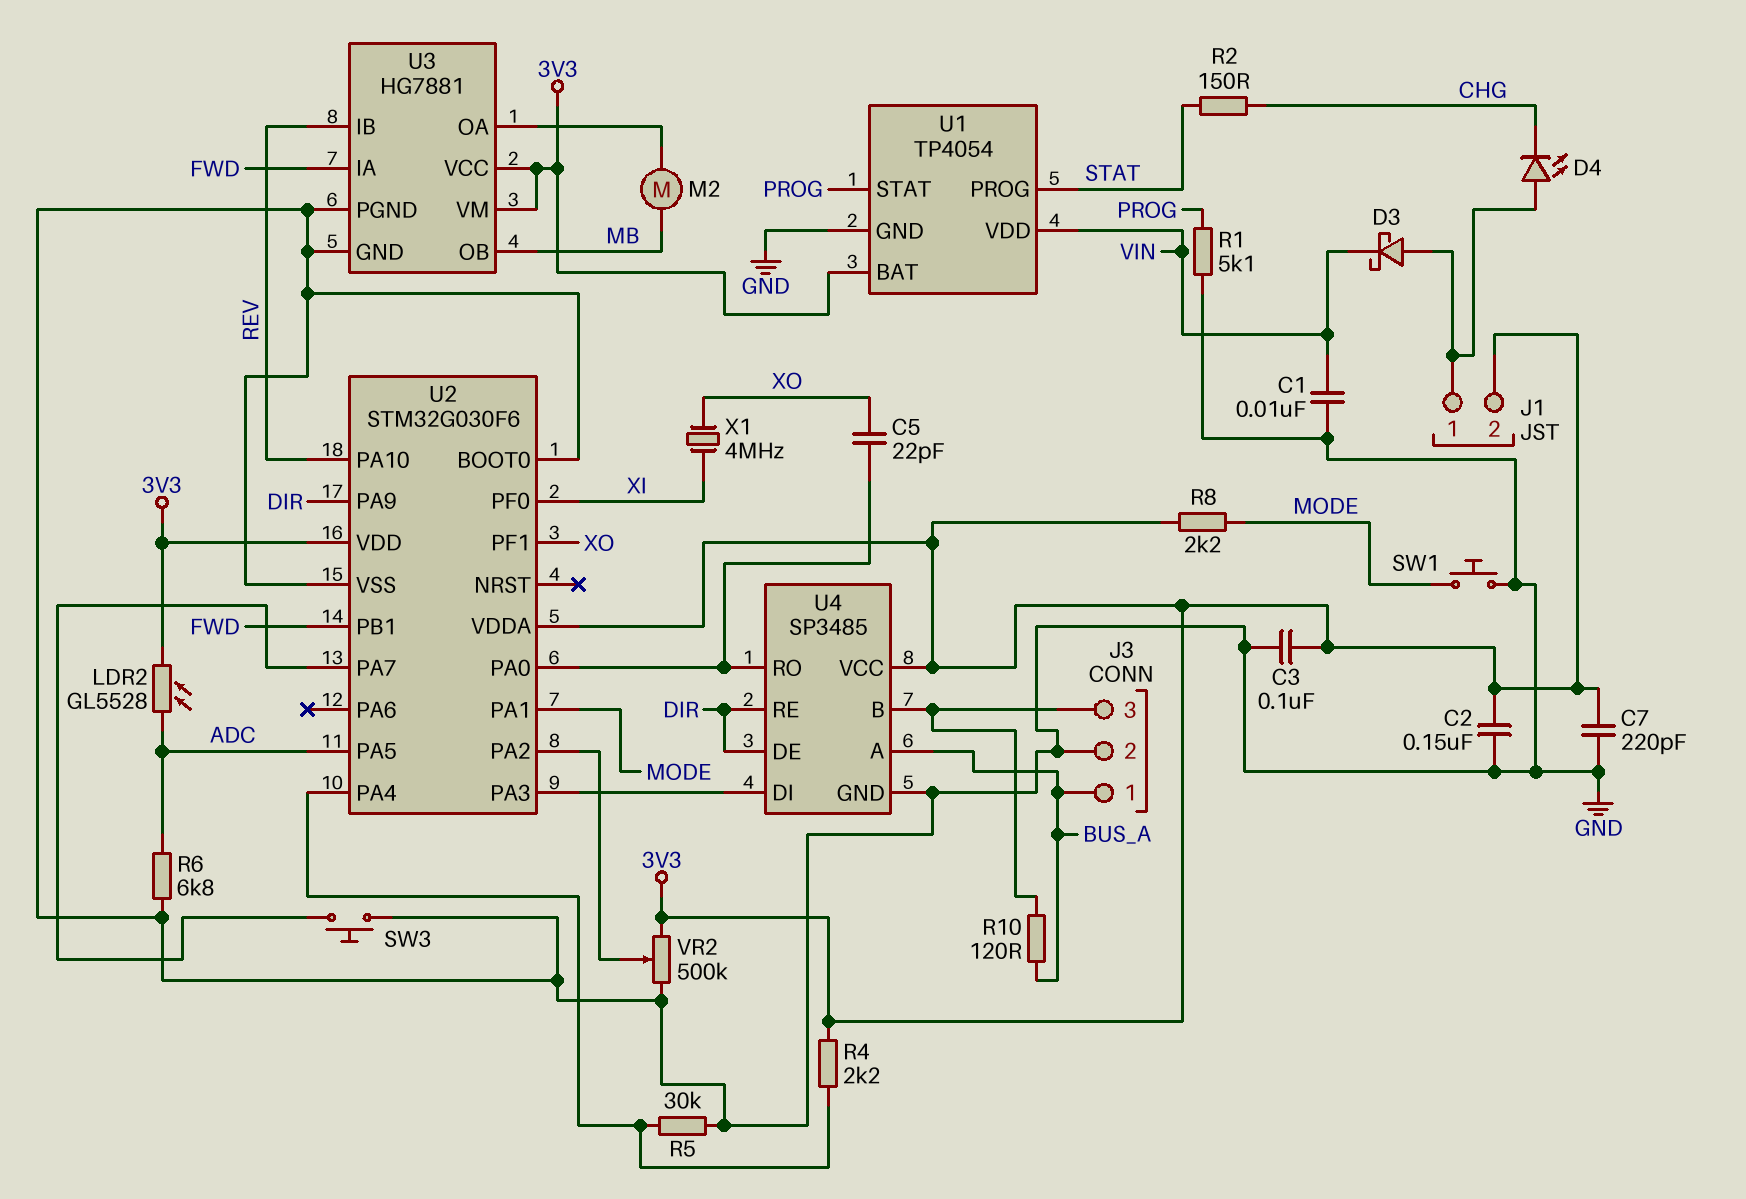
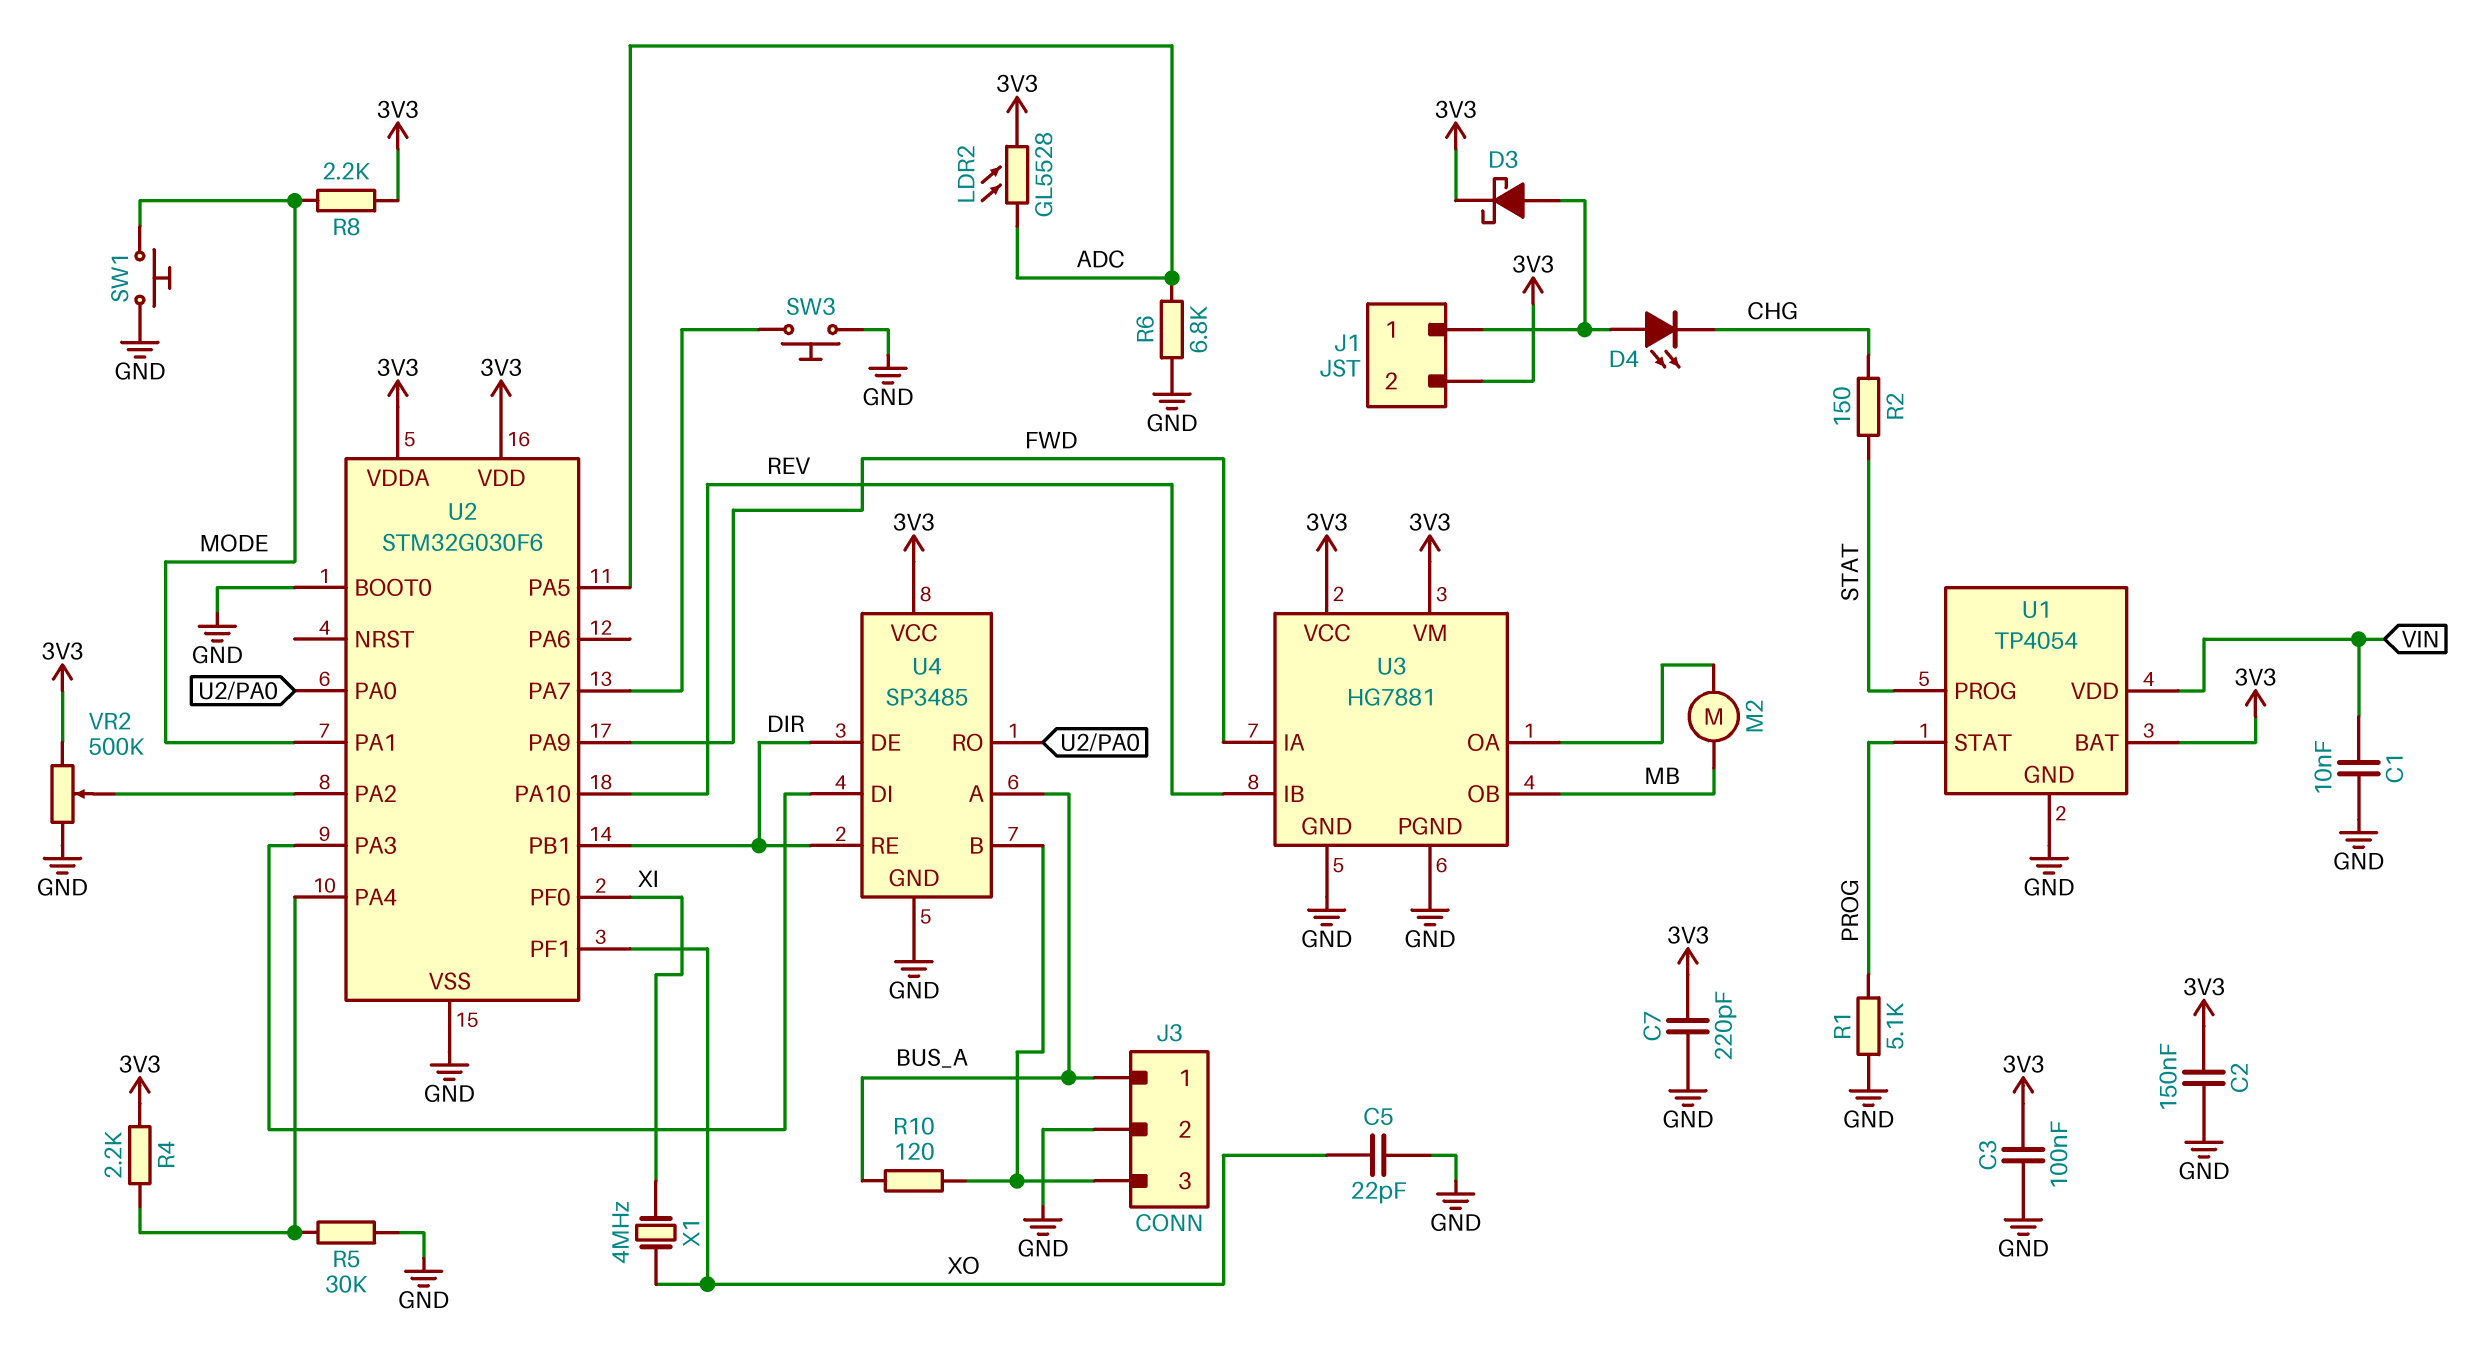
C5: 22pF (U2/PA0, XO) -> 22pF (GND, XO)
D3: schottky (A J1/1, K VIN) -> schottky (A J1/1, K 3V3)
U2 pin PA9: DIR -> FWD
U2 pin PB1: FWD -> DIR

